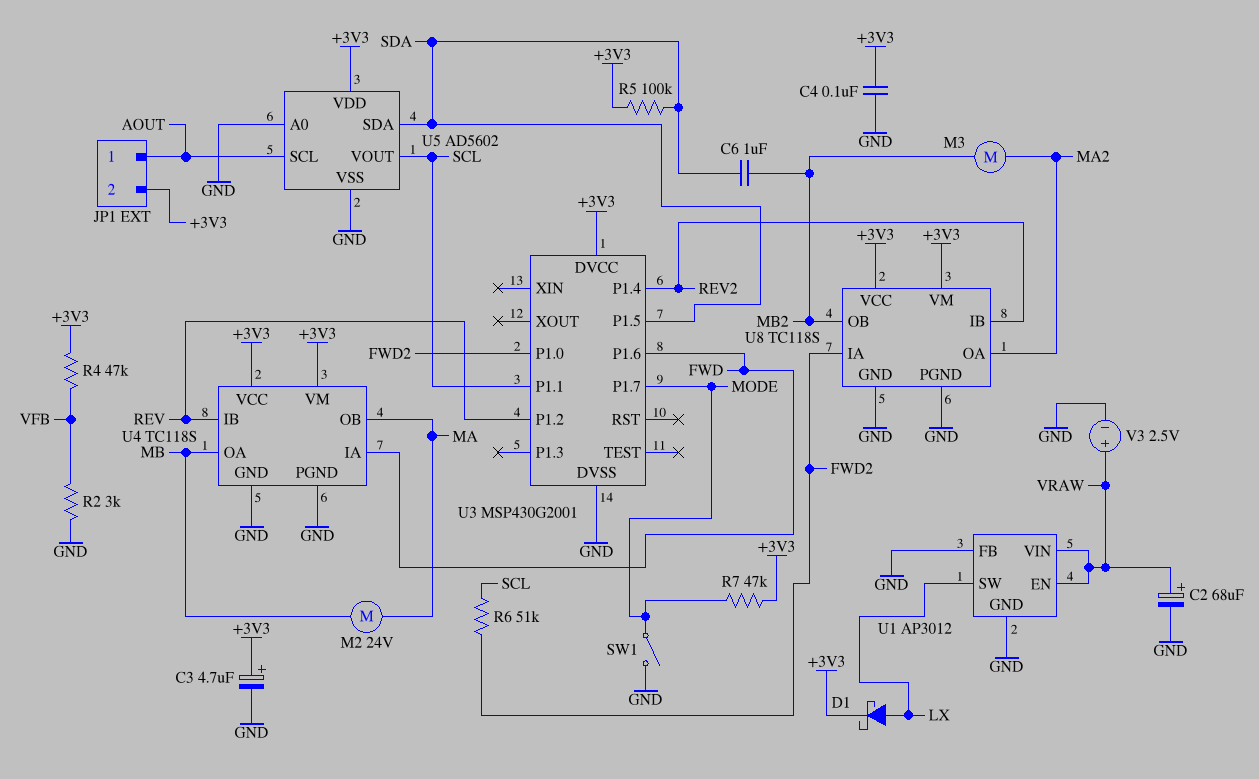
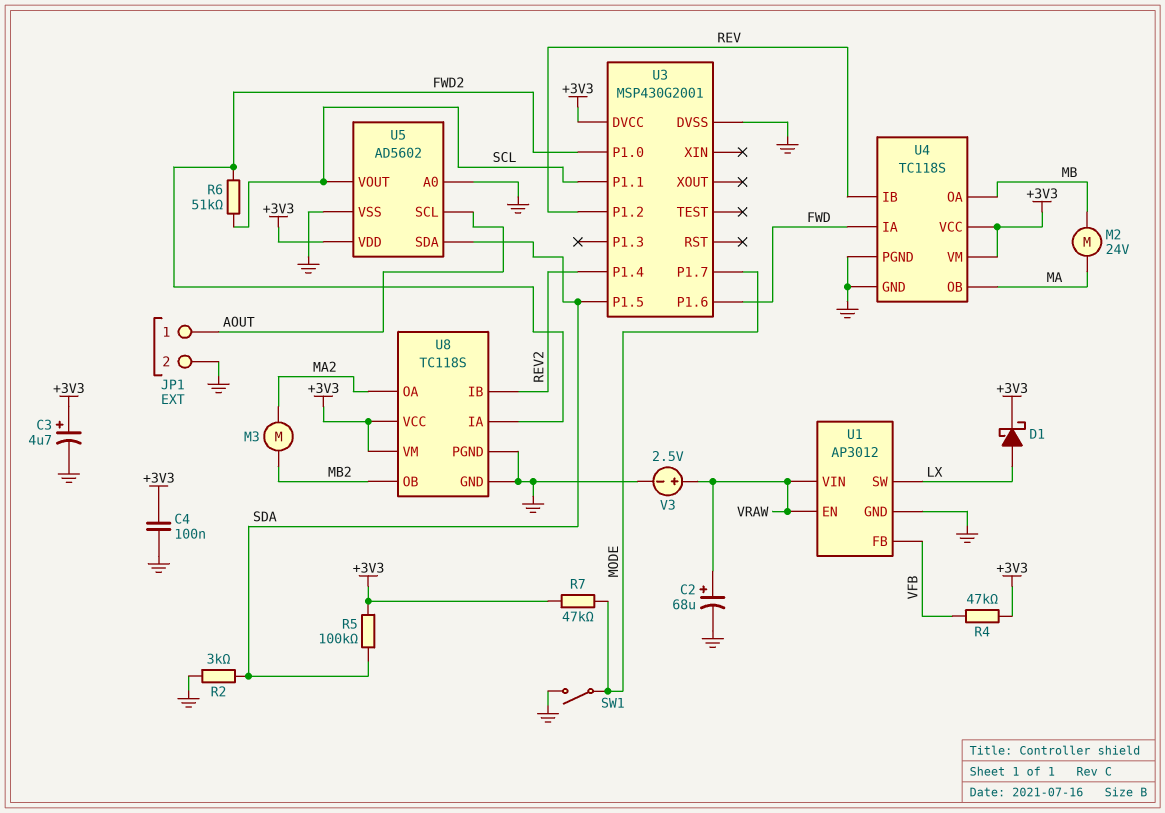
C6: 1uF (MB2, SDA) -> none
JP1 pin 2: +3V3 -> GND
R2: 3k (GND, VFB) -> 3k (GND, SDA)
U1 pin FB: GND -> VFB

